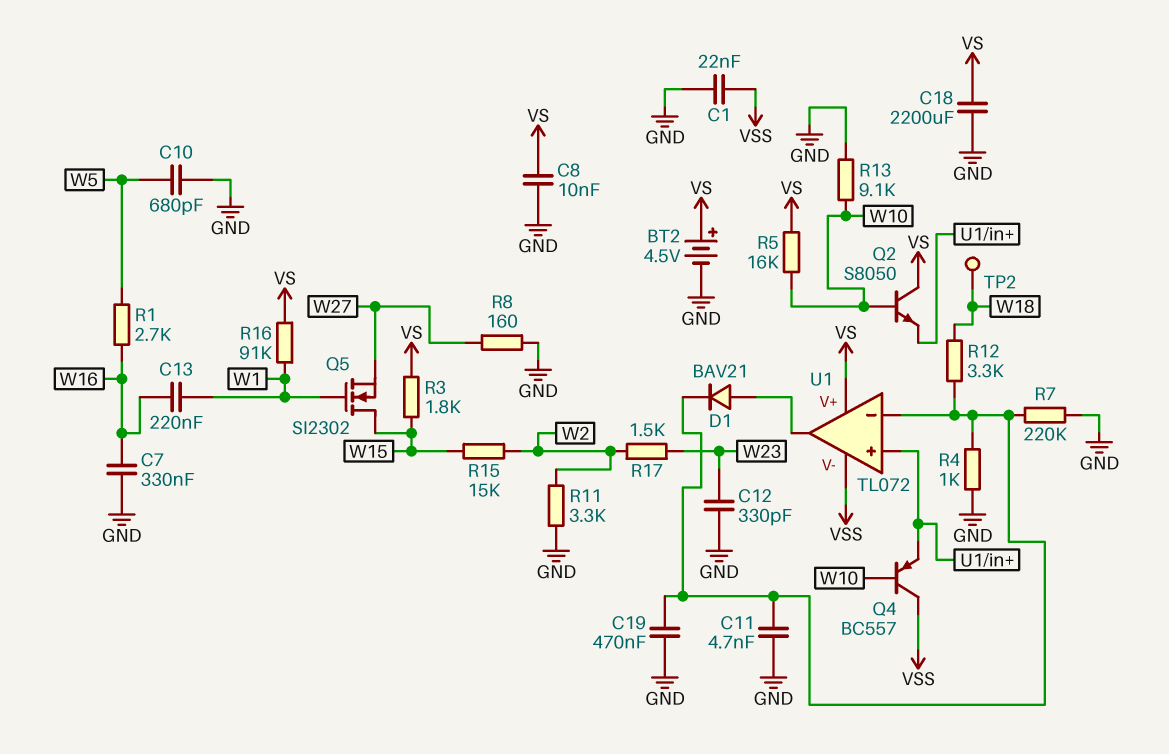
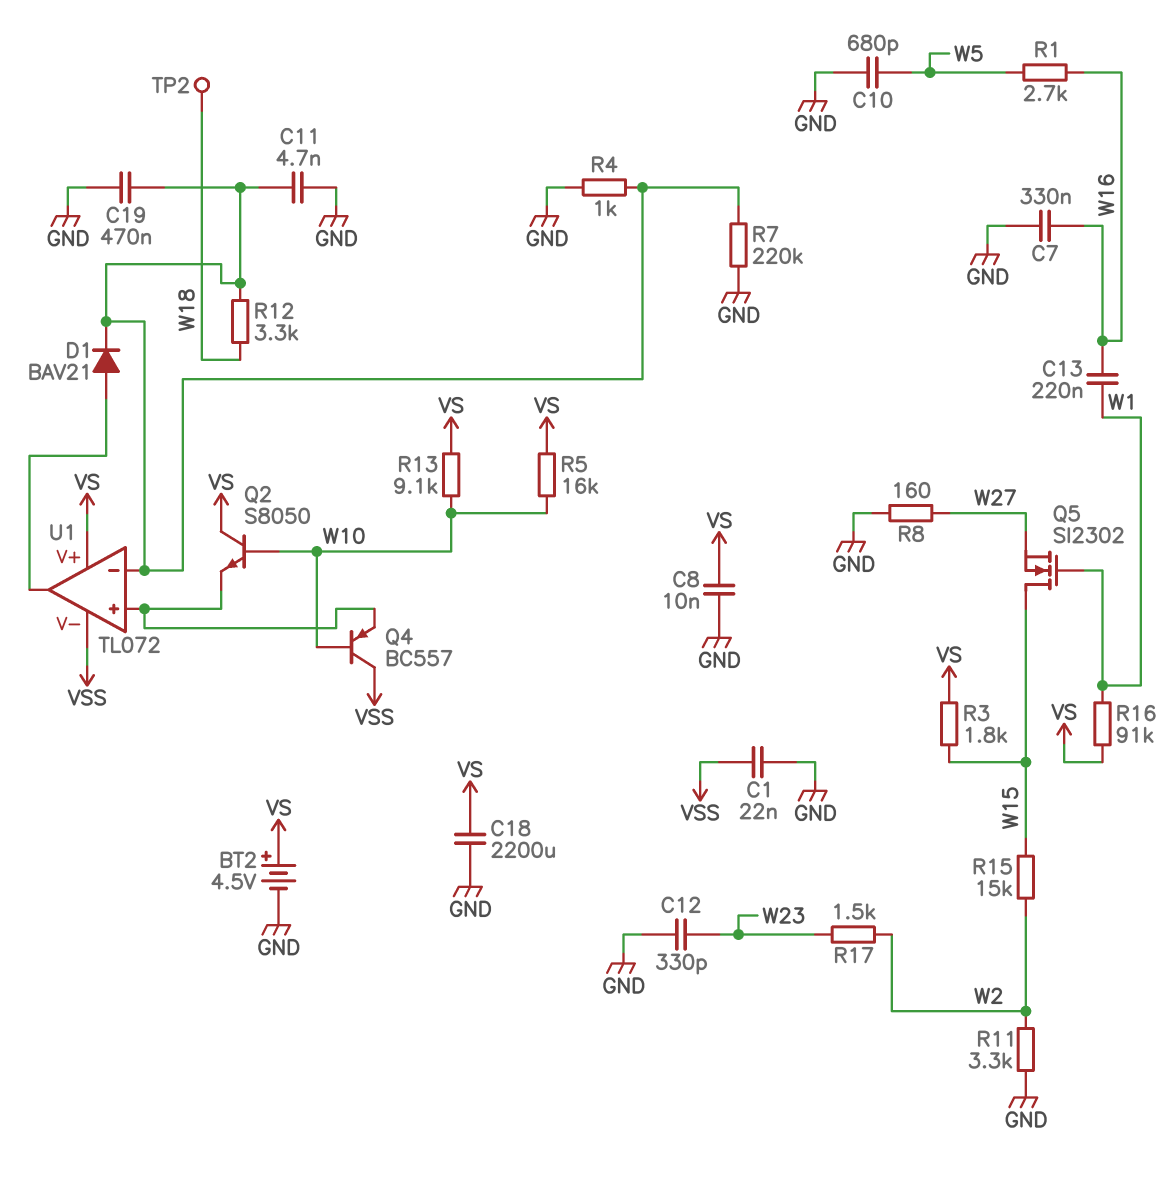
R13: 9.1k (GND, W10) -> 9.1k (VS, W10)

